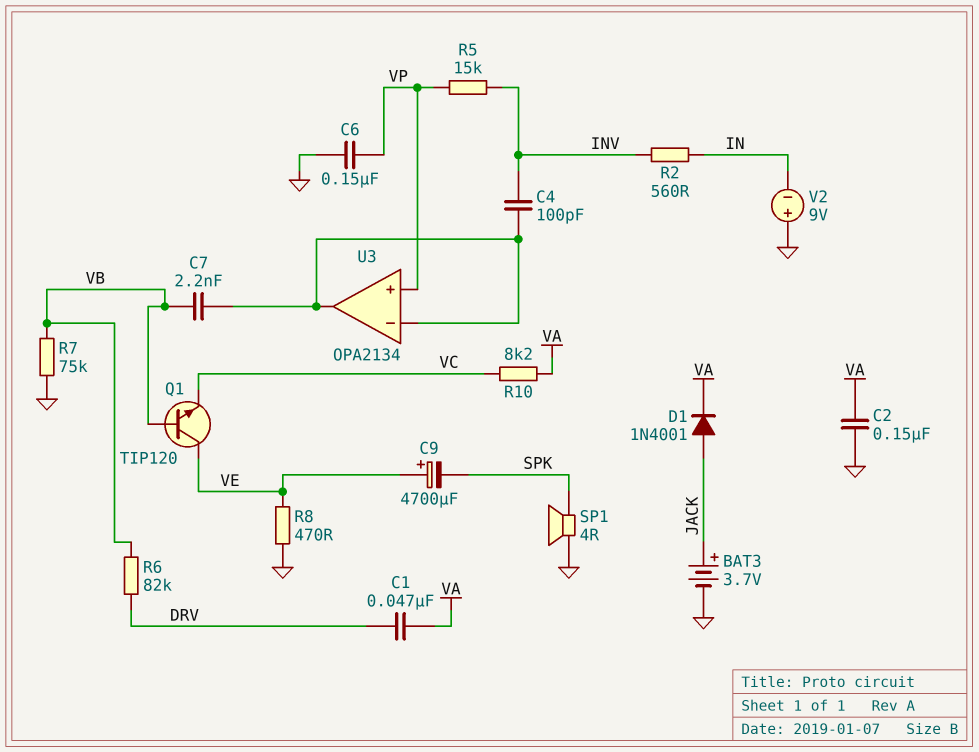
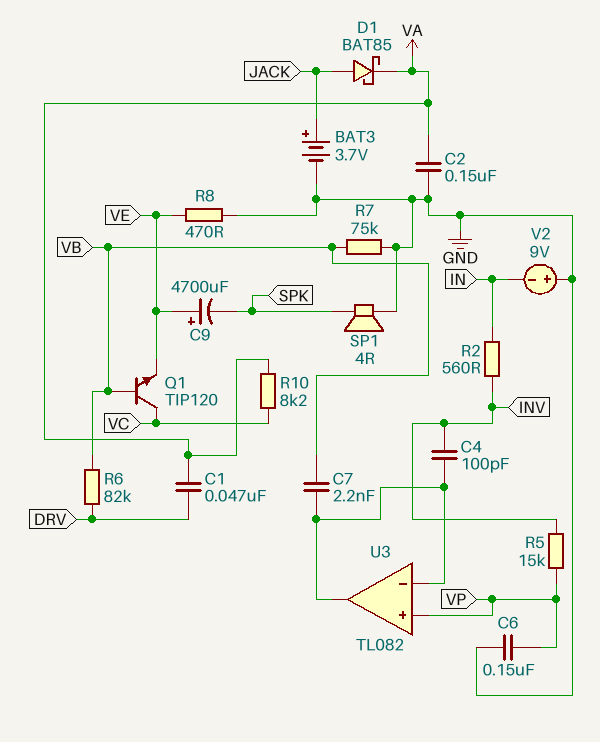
D1: diode 1N4001 (A JACK, K VA) -> schottky BAT85 (A JACK, K VA)
Q1: NPN TIP120 (B VB, C VE, E VC) -> NPN TIP120 (B VB, C VC, E VE)
U3: OPA2134 -> TL082

